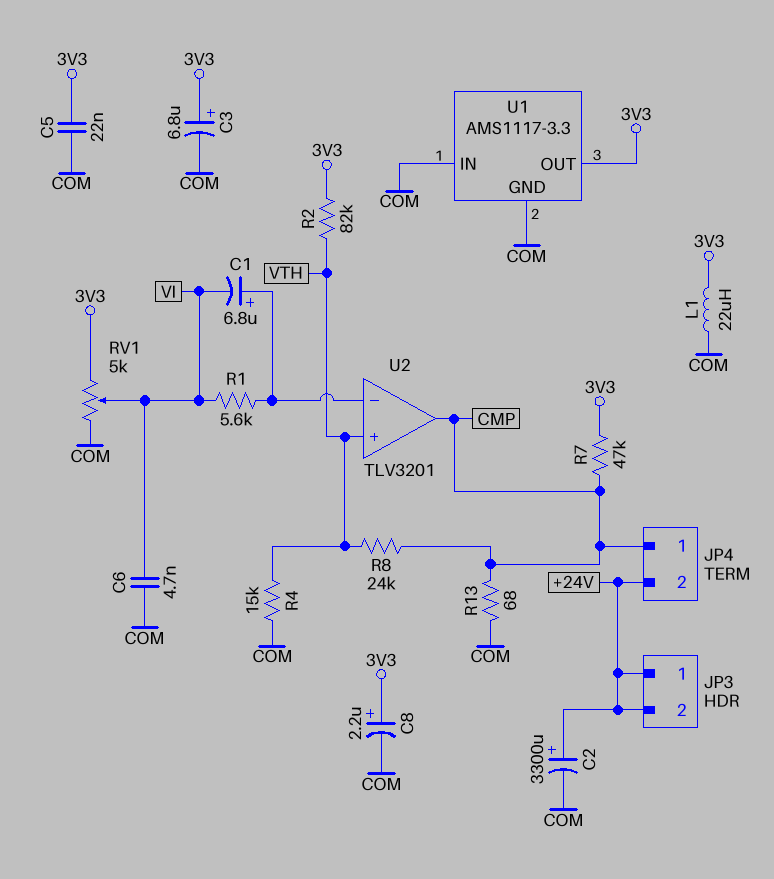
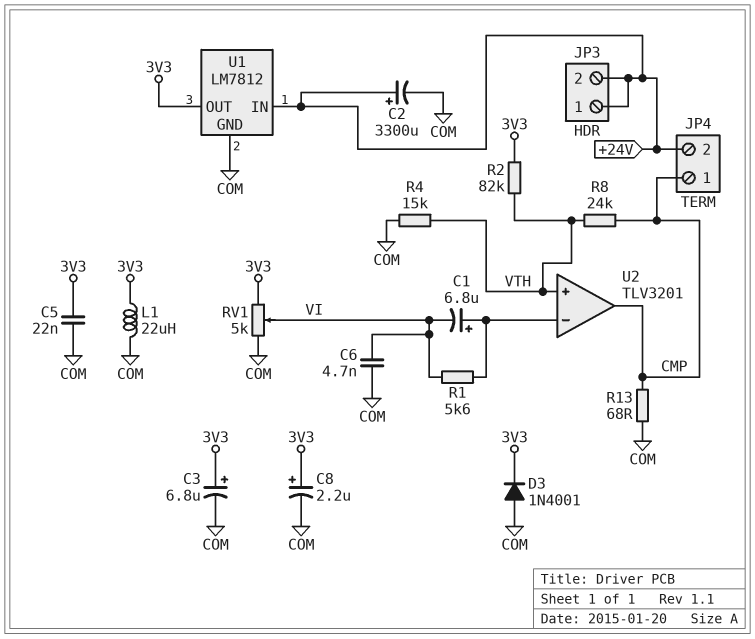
D3: none -> diode 1N4001 (A COM, K 3V3)
R7: 47k (3V3, CMP) -> none
U1: AMS1117-3.3 -> LM7812
U1 pin IN: COM -> +24V

